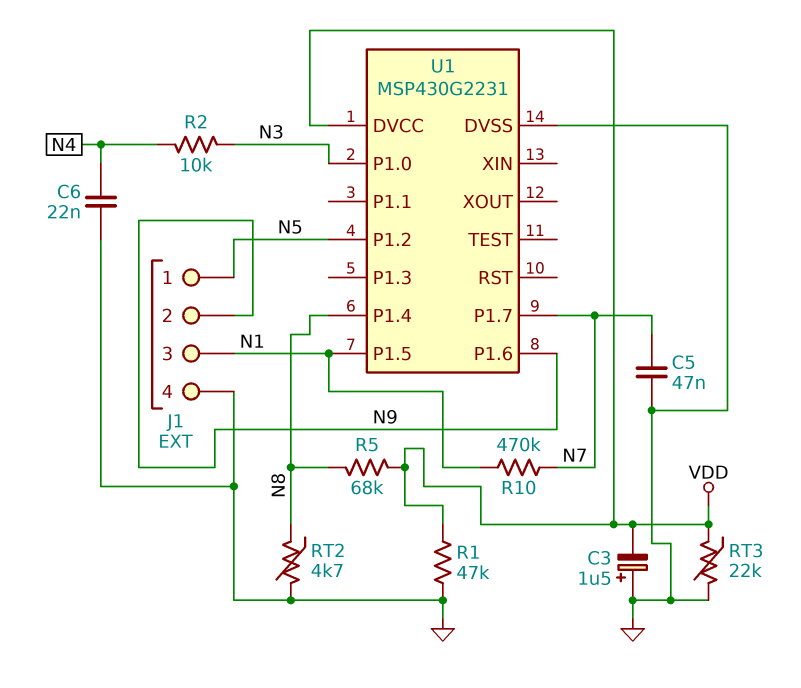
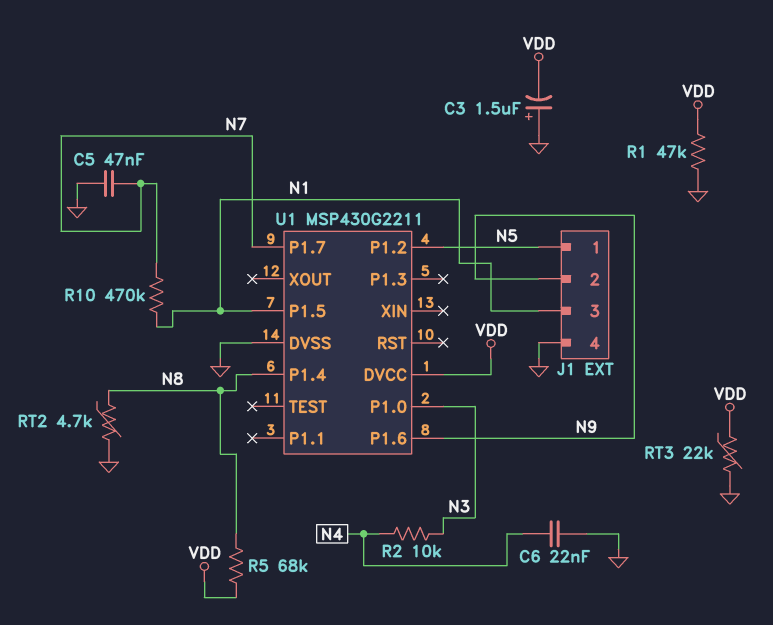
U1: MSP430G2231 -> MSP430G2211

